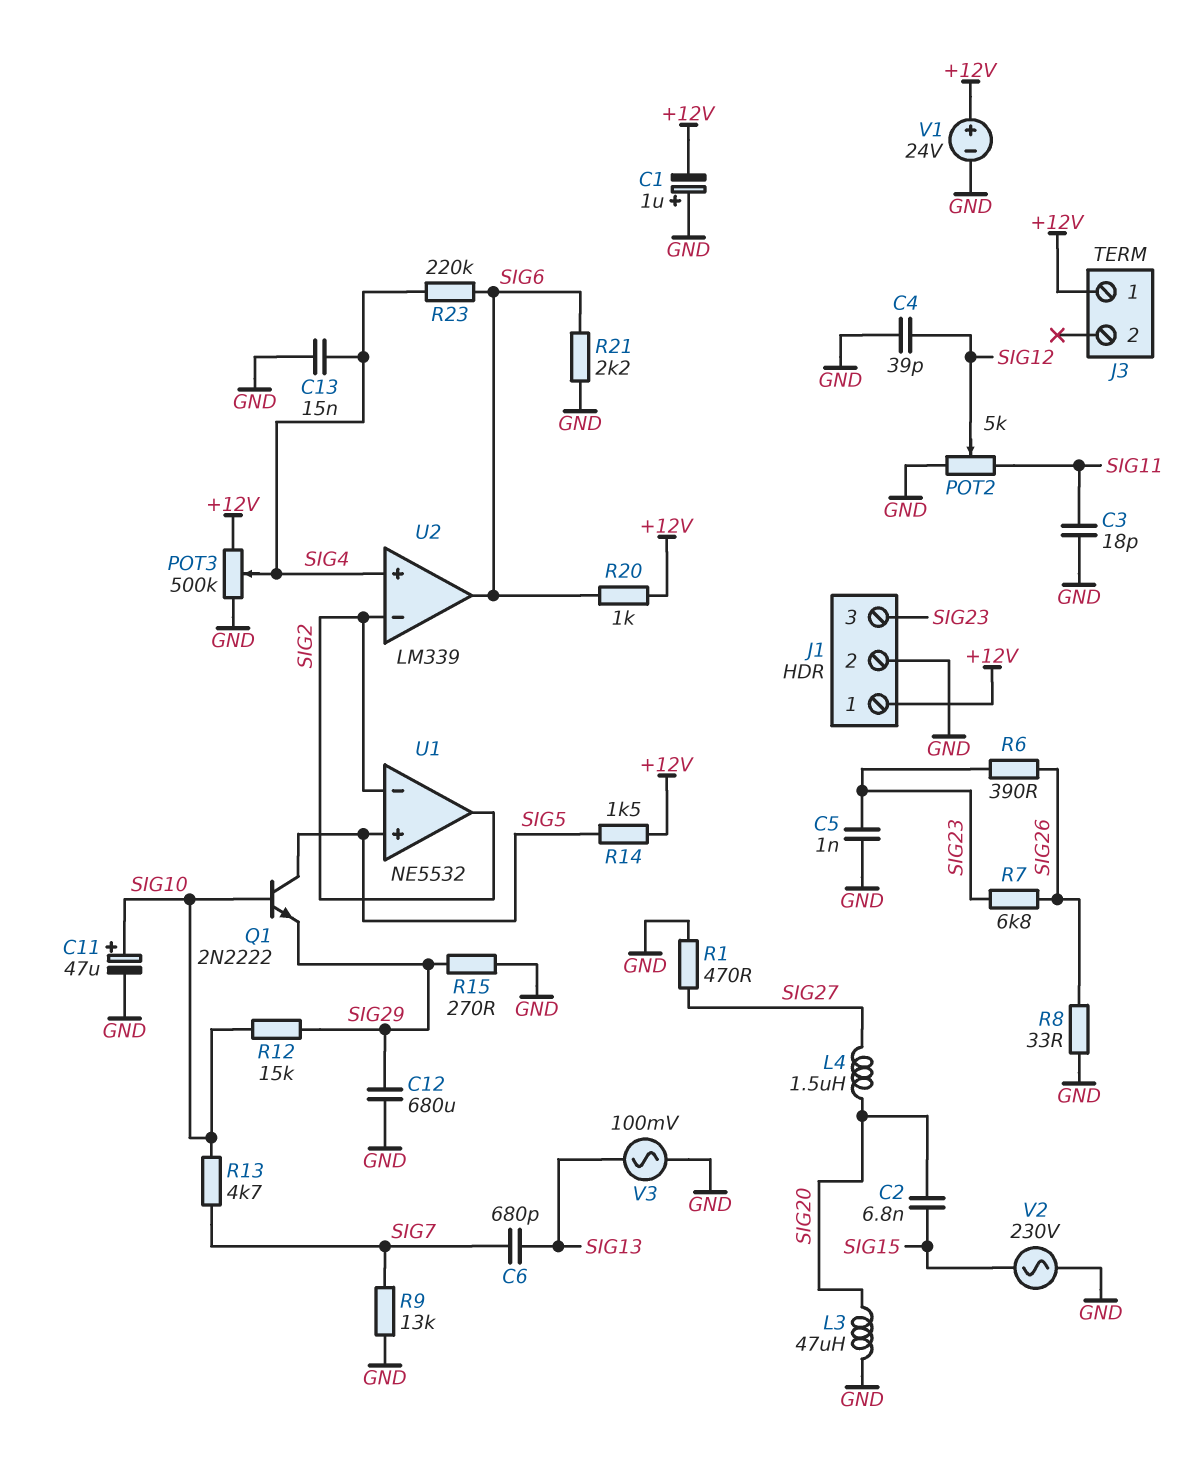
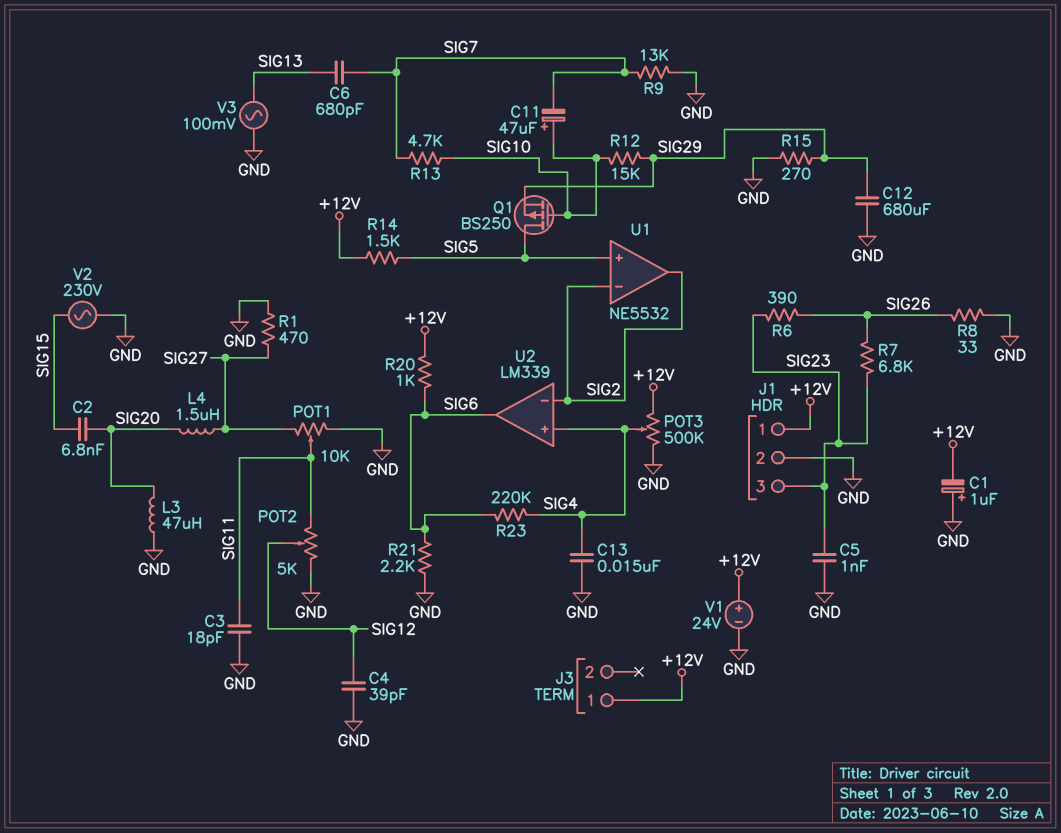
C11: 47uF (plus SIG10, minus GND) -> 47uF (plus SIG10, minus SIG7)
POT1: none -> 10k (GND, SIG27, wiper SIG11)
Q1: NPN 2N2222 (B SIG10, C SIG5, E SIG29) -> PMOS BS250 (G SIG10, D SIG5, S SIG29)

